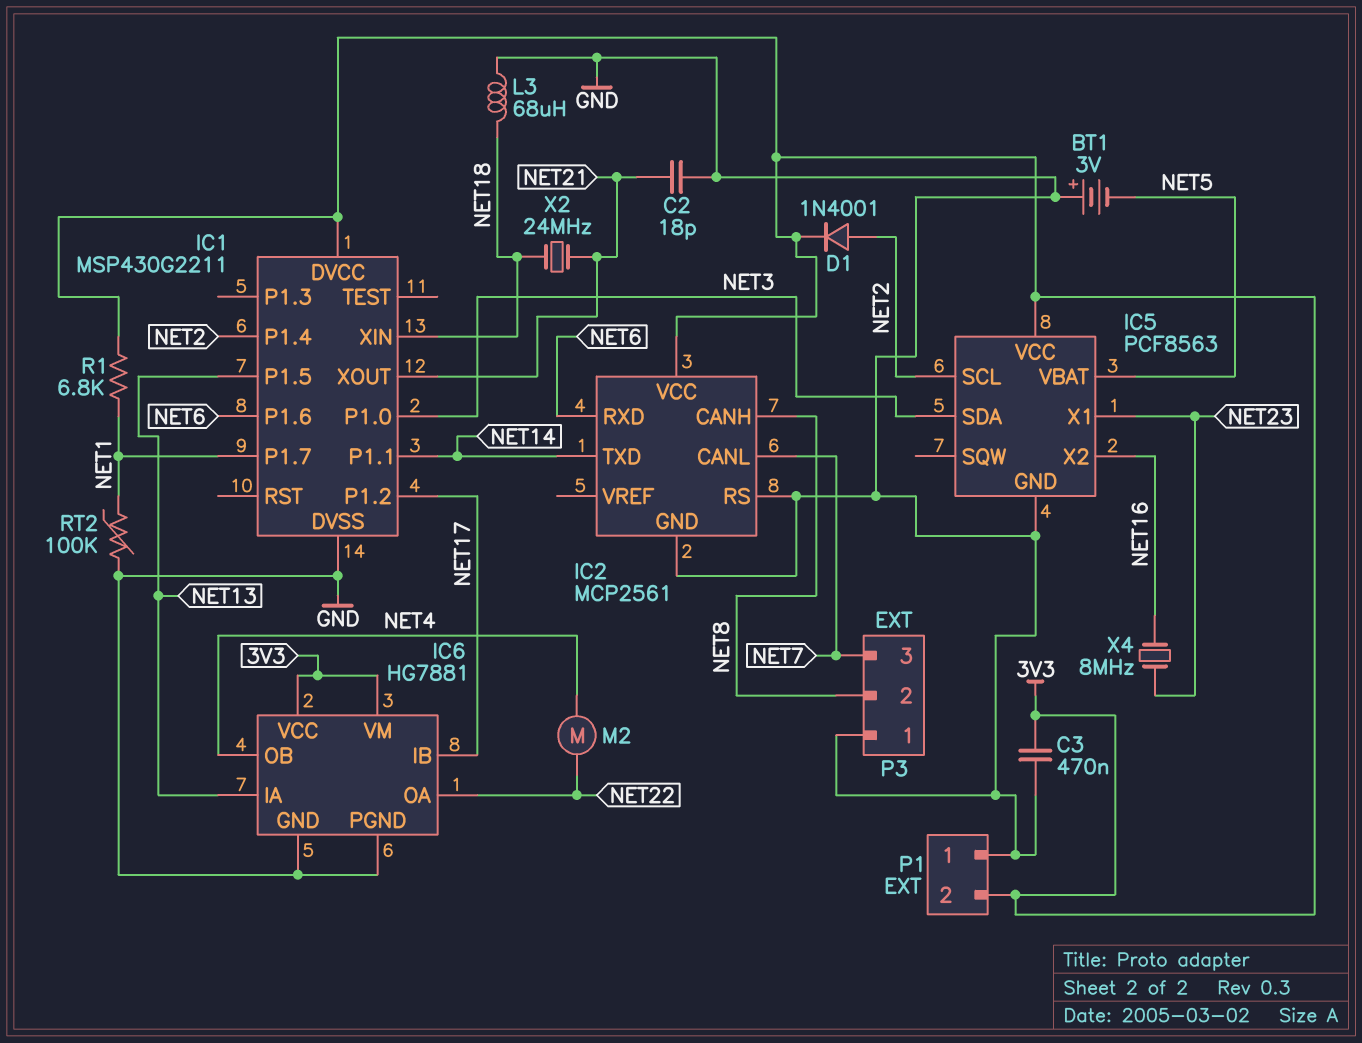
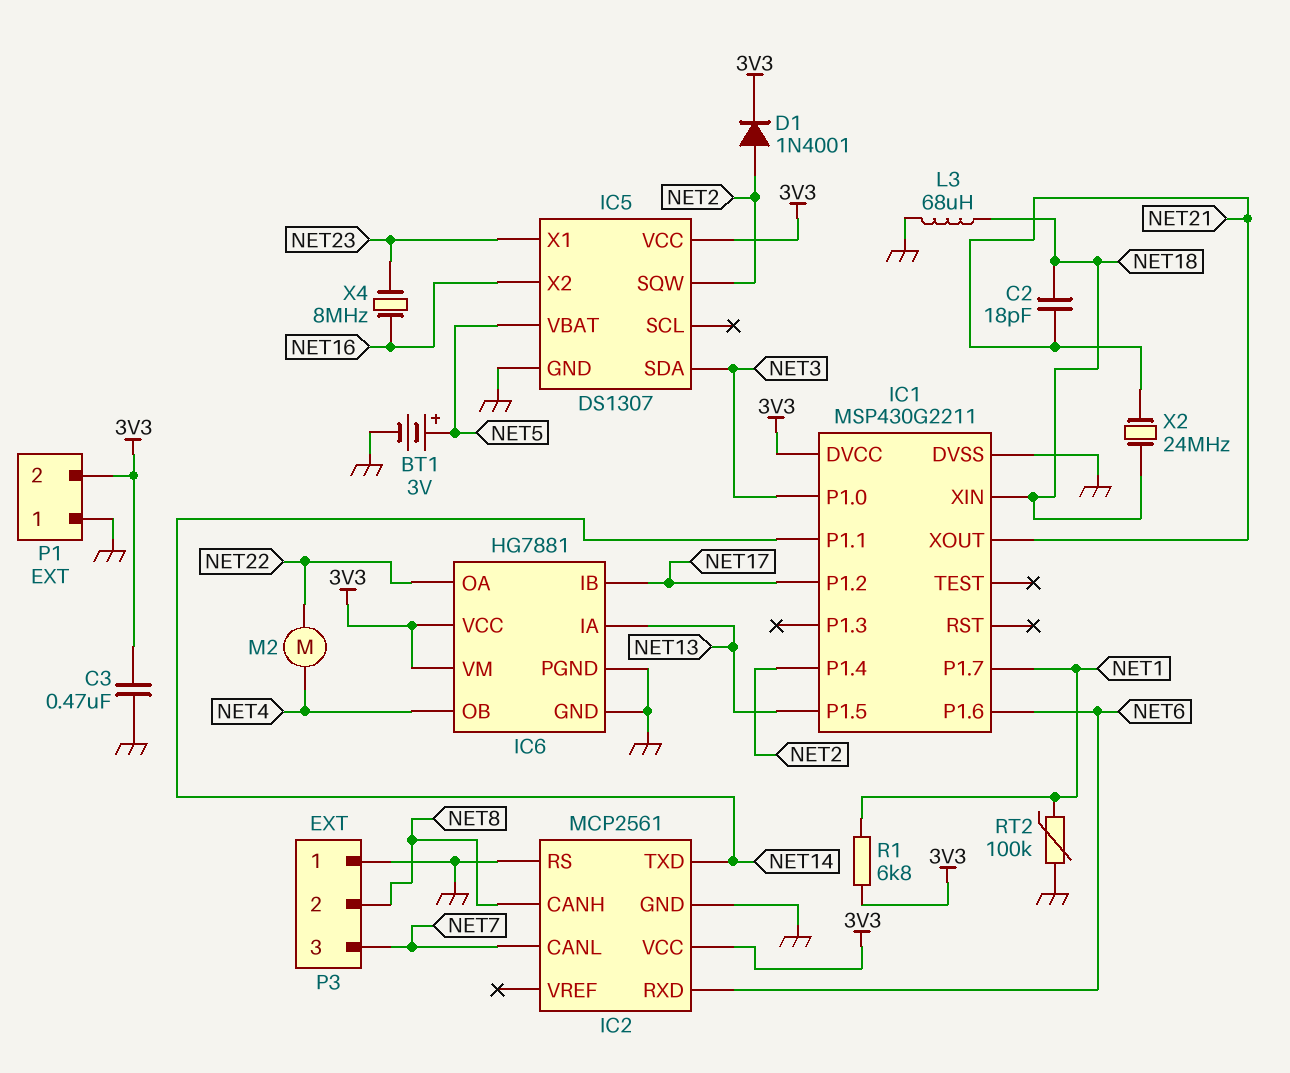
BT1: 3V (plus GND, minus NET5) -> 3V (plus NET5, minus GND)
C2: 18pF (GND, NET21) -> 18pF (NET18, NET21)
IC5: PCF8563 -> DS1307
IC5 pin SCL: NET2 -> none
IC5 pin SQW: none -> NET2

